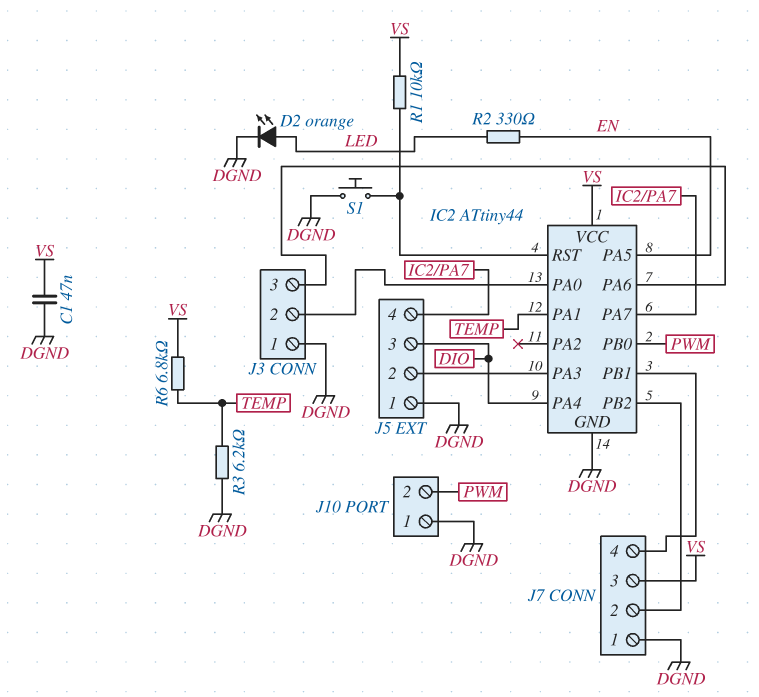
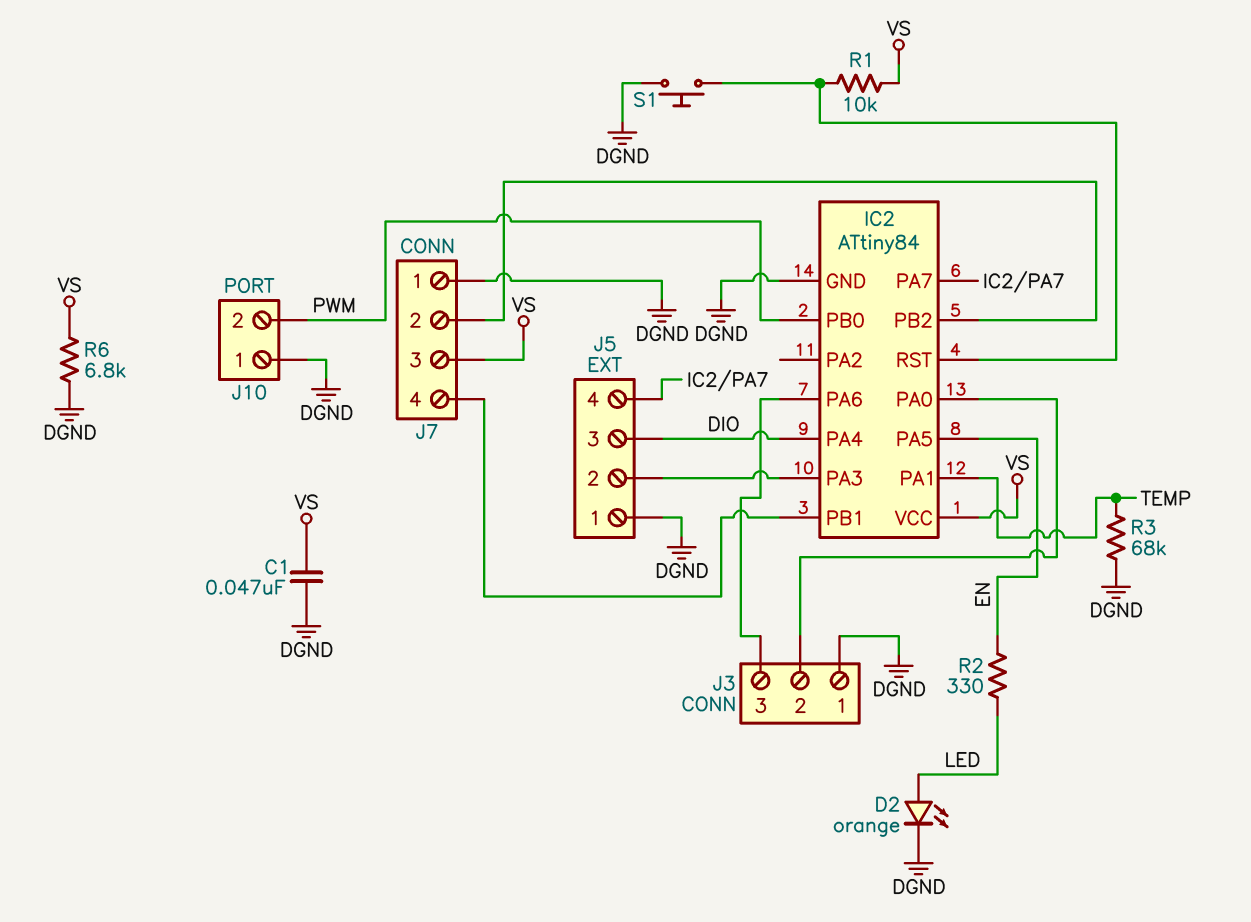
IC2: ATtiny44 -> ATtiny84
R3: 6.2k (DGND, TEMP) -> 68k (DGND, TEMP)
R6: 6.8k (TEMP, VS) -> 6.8k (DGND, VS)

